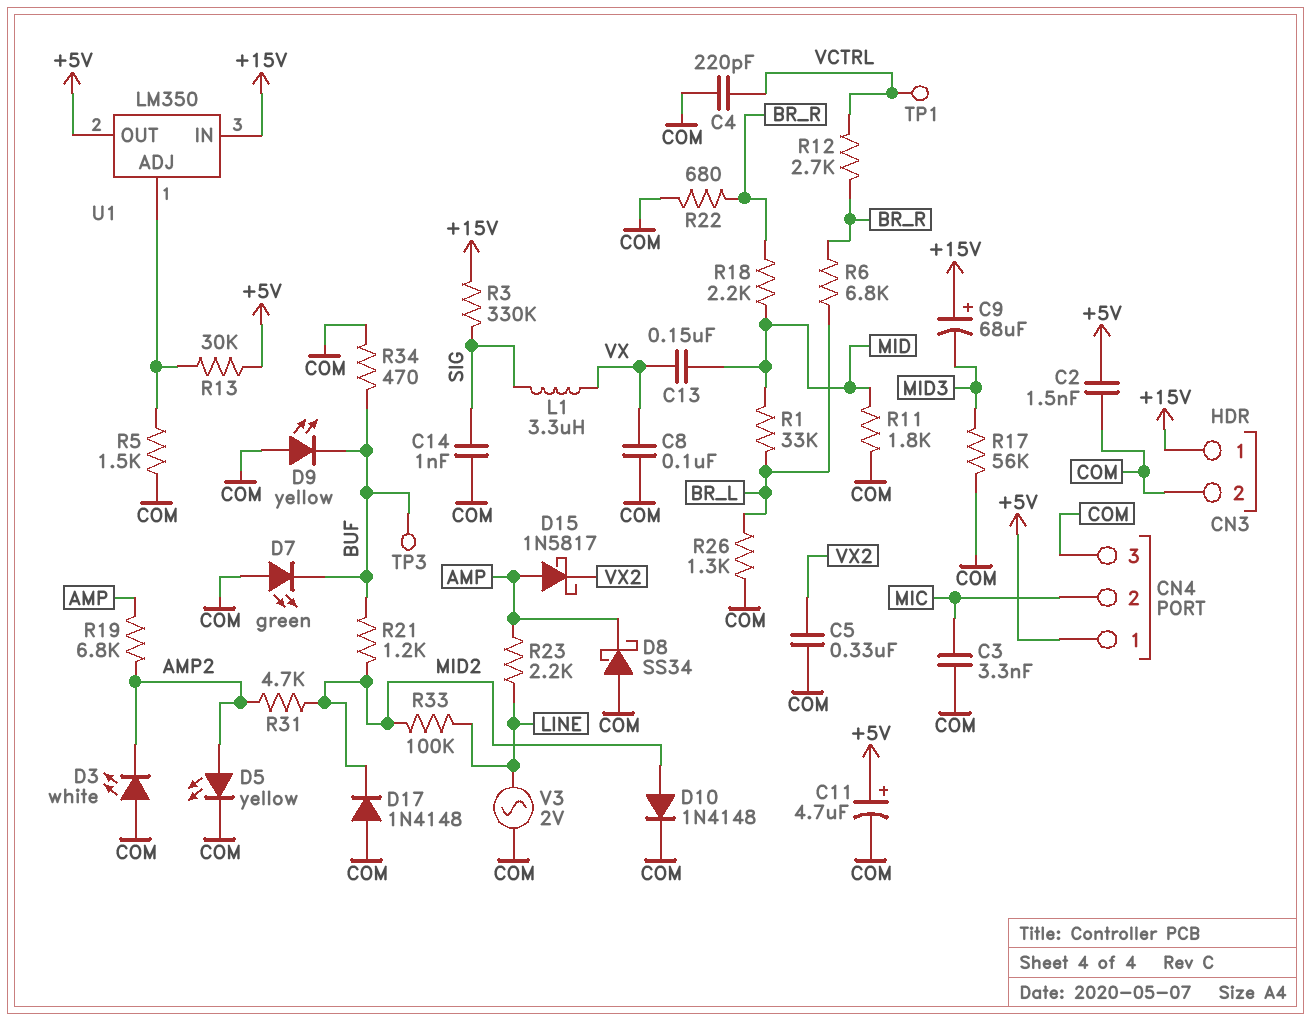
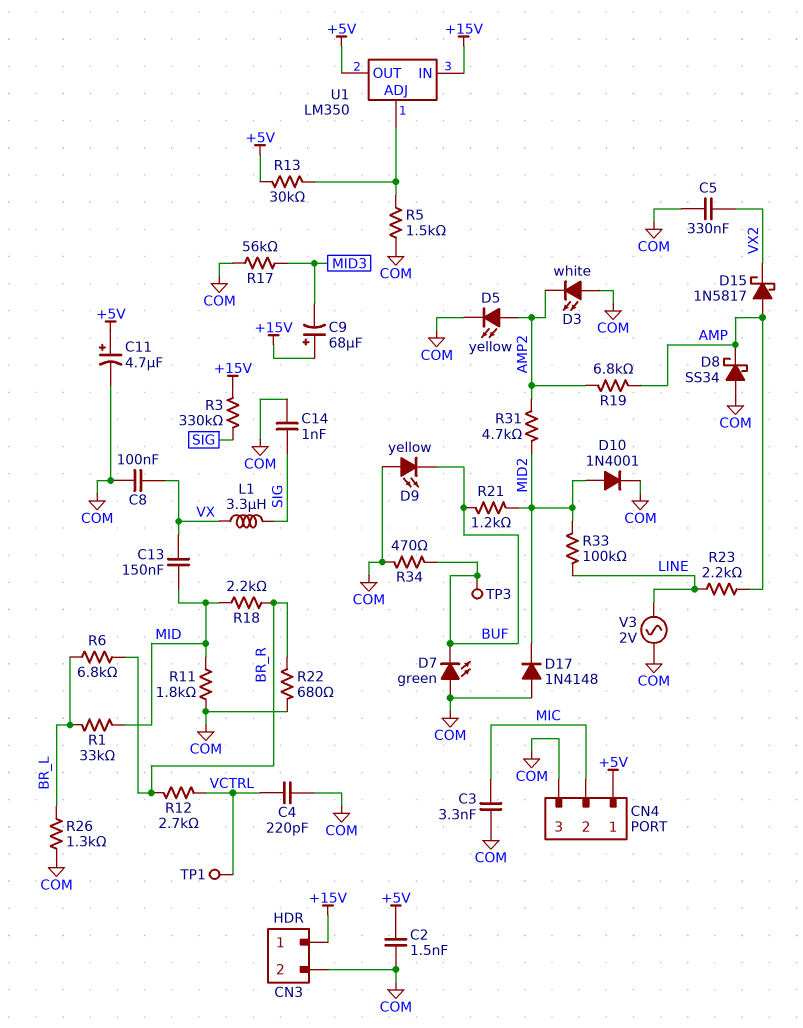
D10: diode 1N4148 (A MID2, K COM) -> diode 1N4001 (A MID2, K COM)

